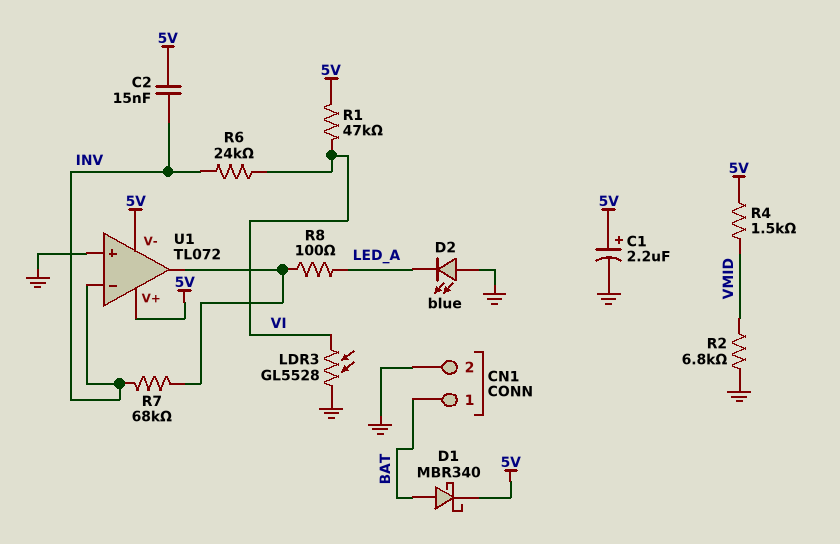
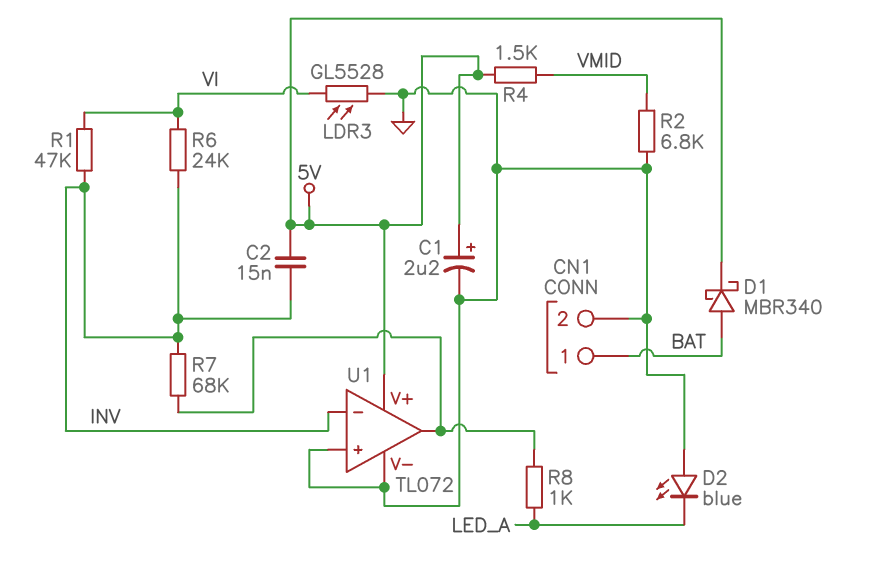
R1: 47k (5V, VI) -> 47k (INV, VI)
R8: 100 (LED_A, U1/out) -> 1k (LED_A, U1/out)
U1 pin V-: 5V -> GND

